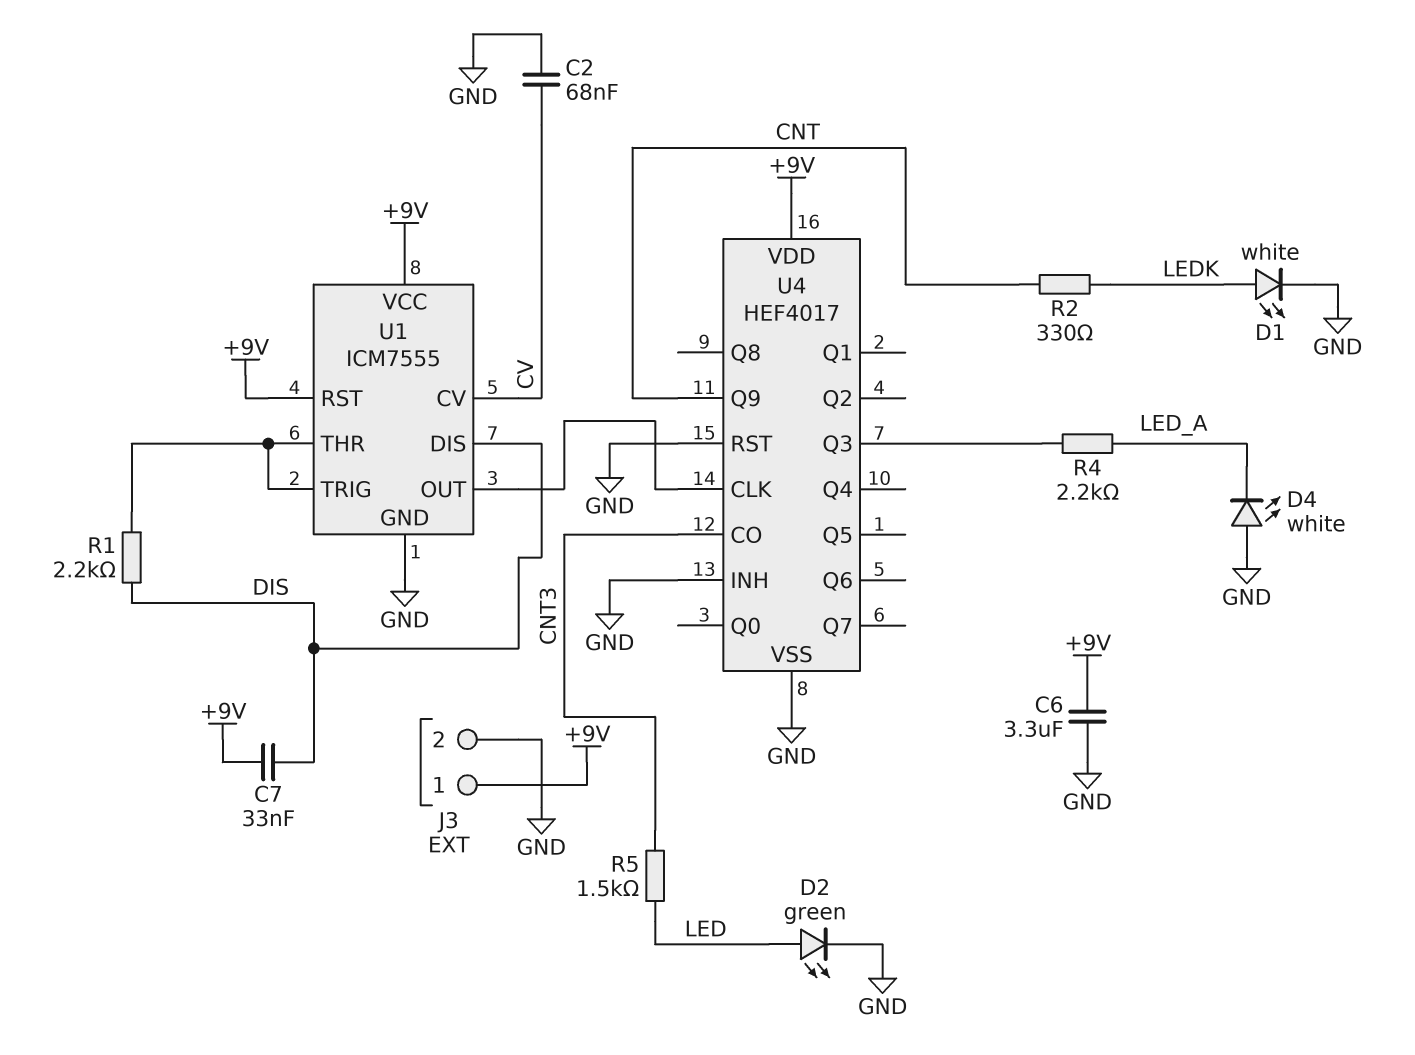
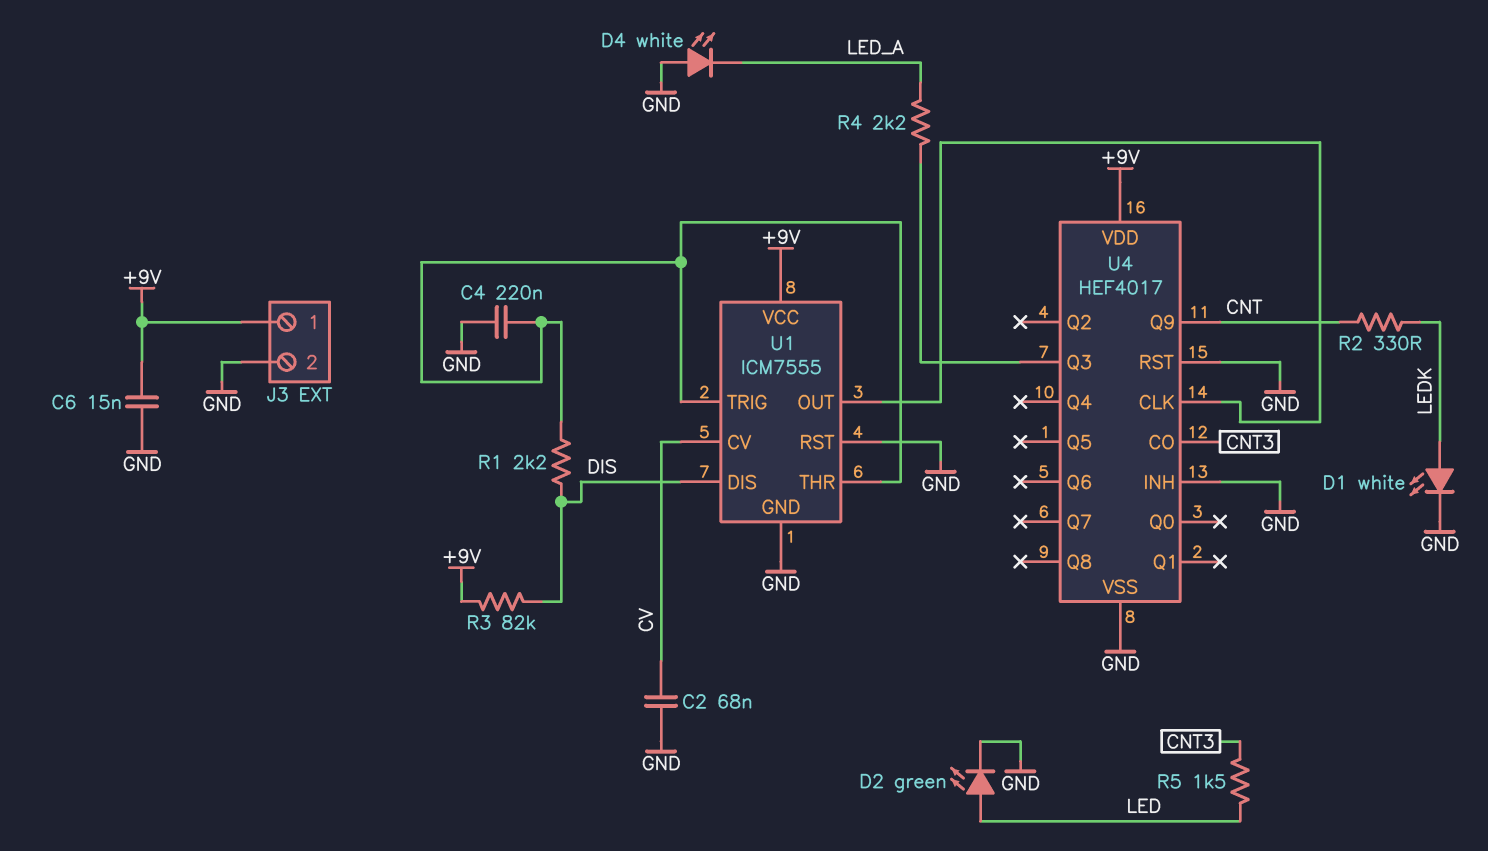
C4: none -> 220nF (GND, U1/THR)
C6: 3.3uF (+9V, GND) -> 15nF (+9V, GND)
C7: 33nF (+9V, DIS) -> none
R3: none -> 82k (+9V, DIS)
U1 pin RST: +9V -> GND

